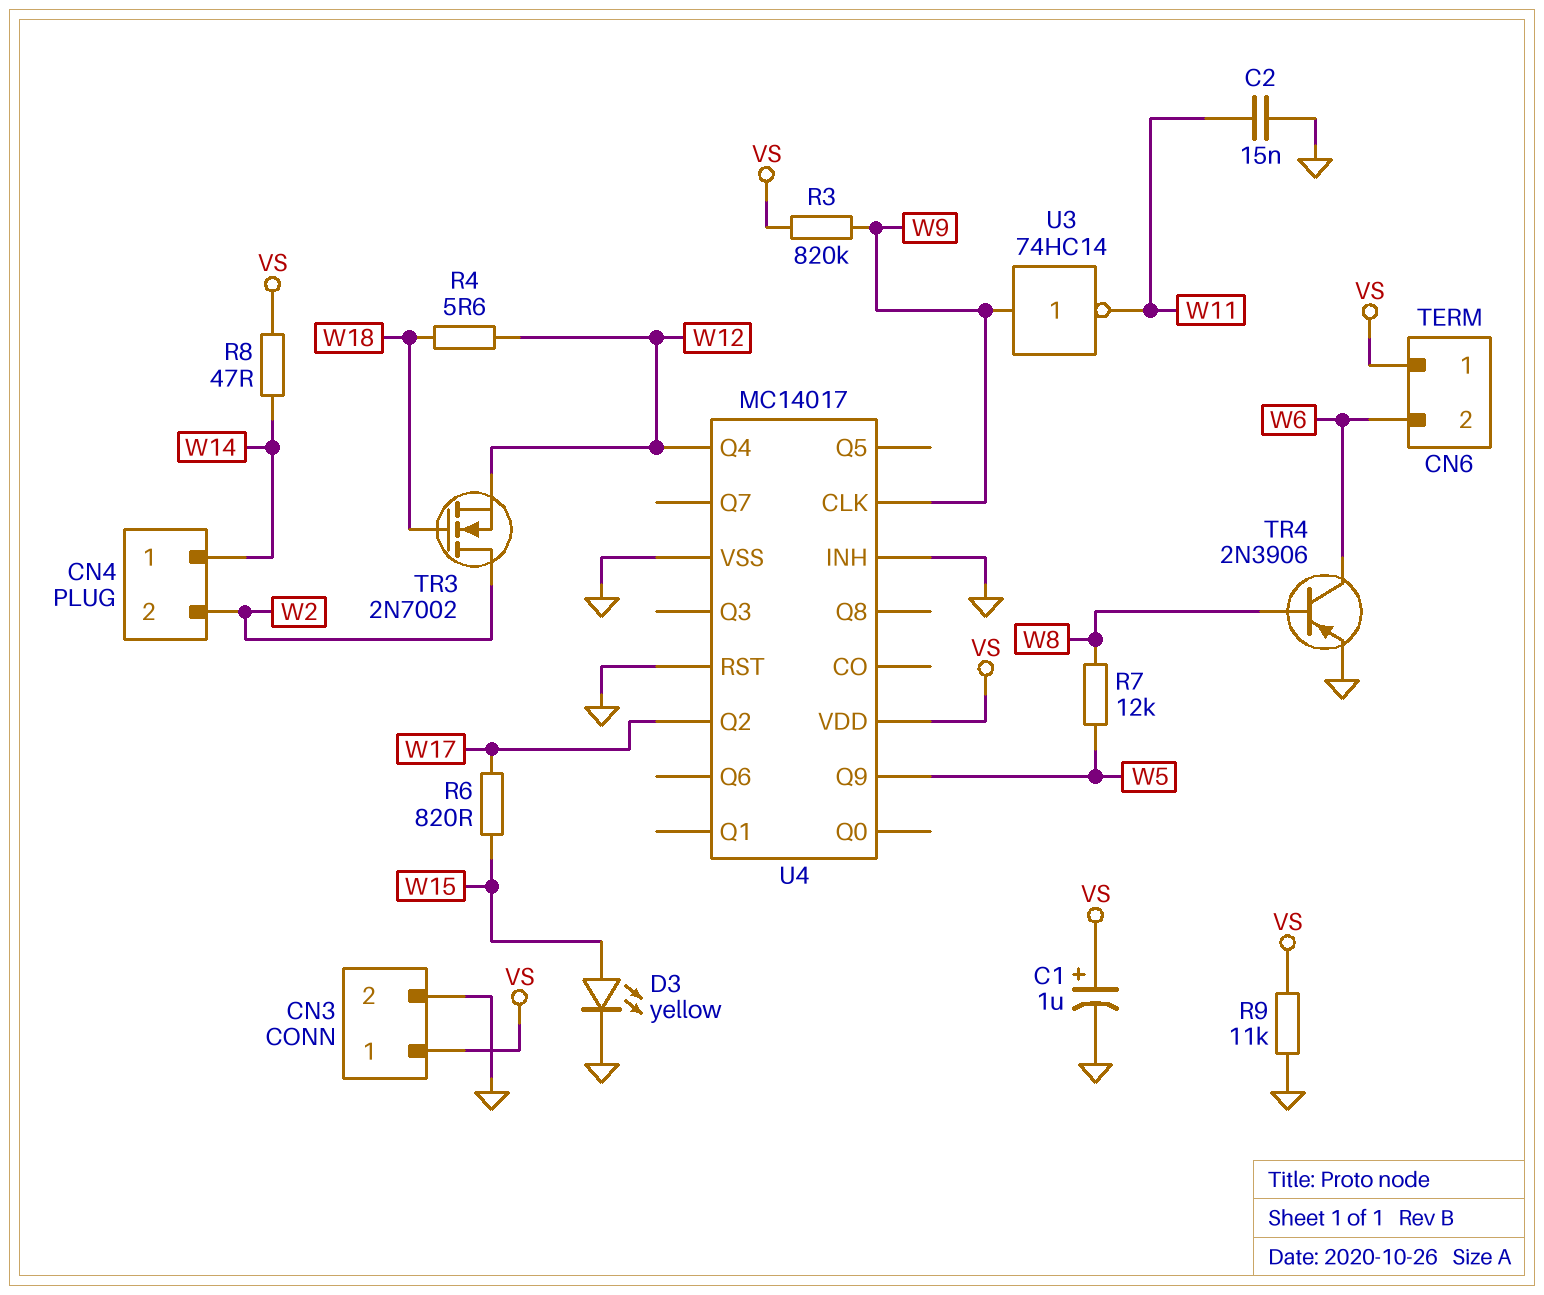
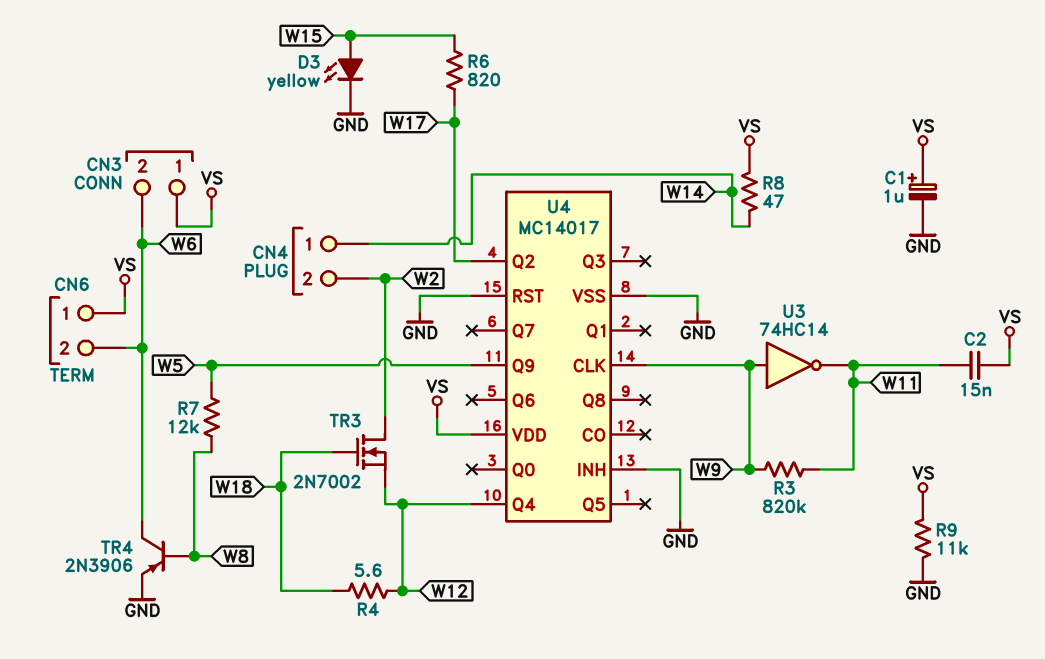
C2: 15nF (GND, W11) -> 15nF (VS, W11)
CN3 pin 2: GND -> W6
R3: 820k (VS, W9) -> 820k (W9, W11)

